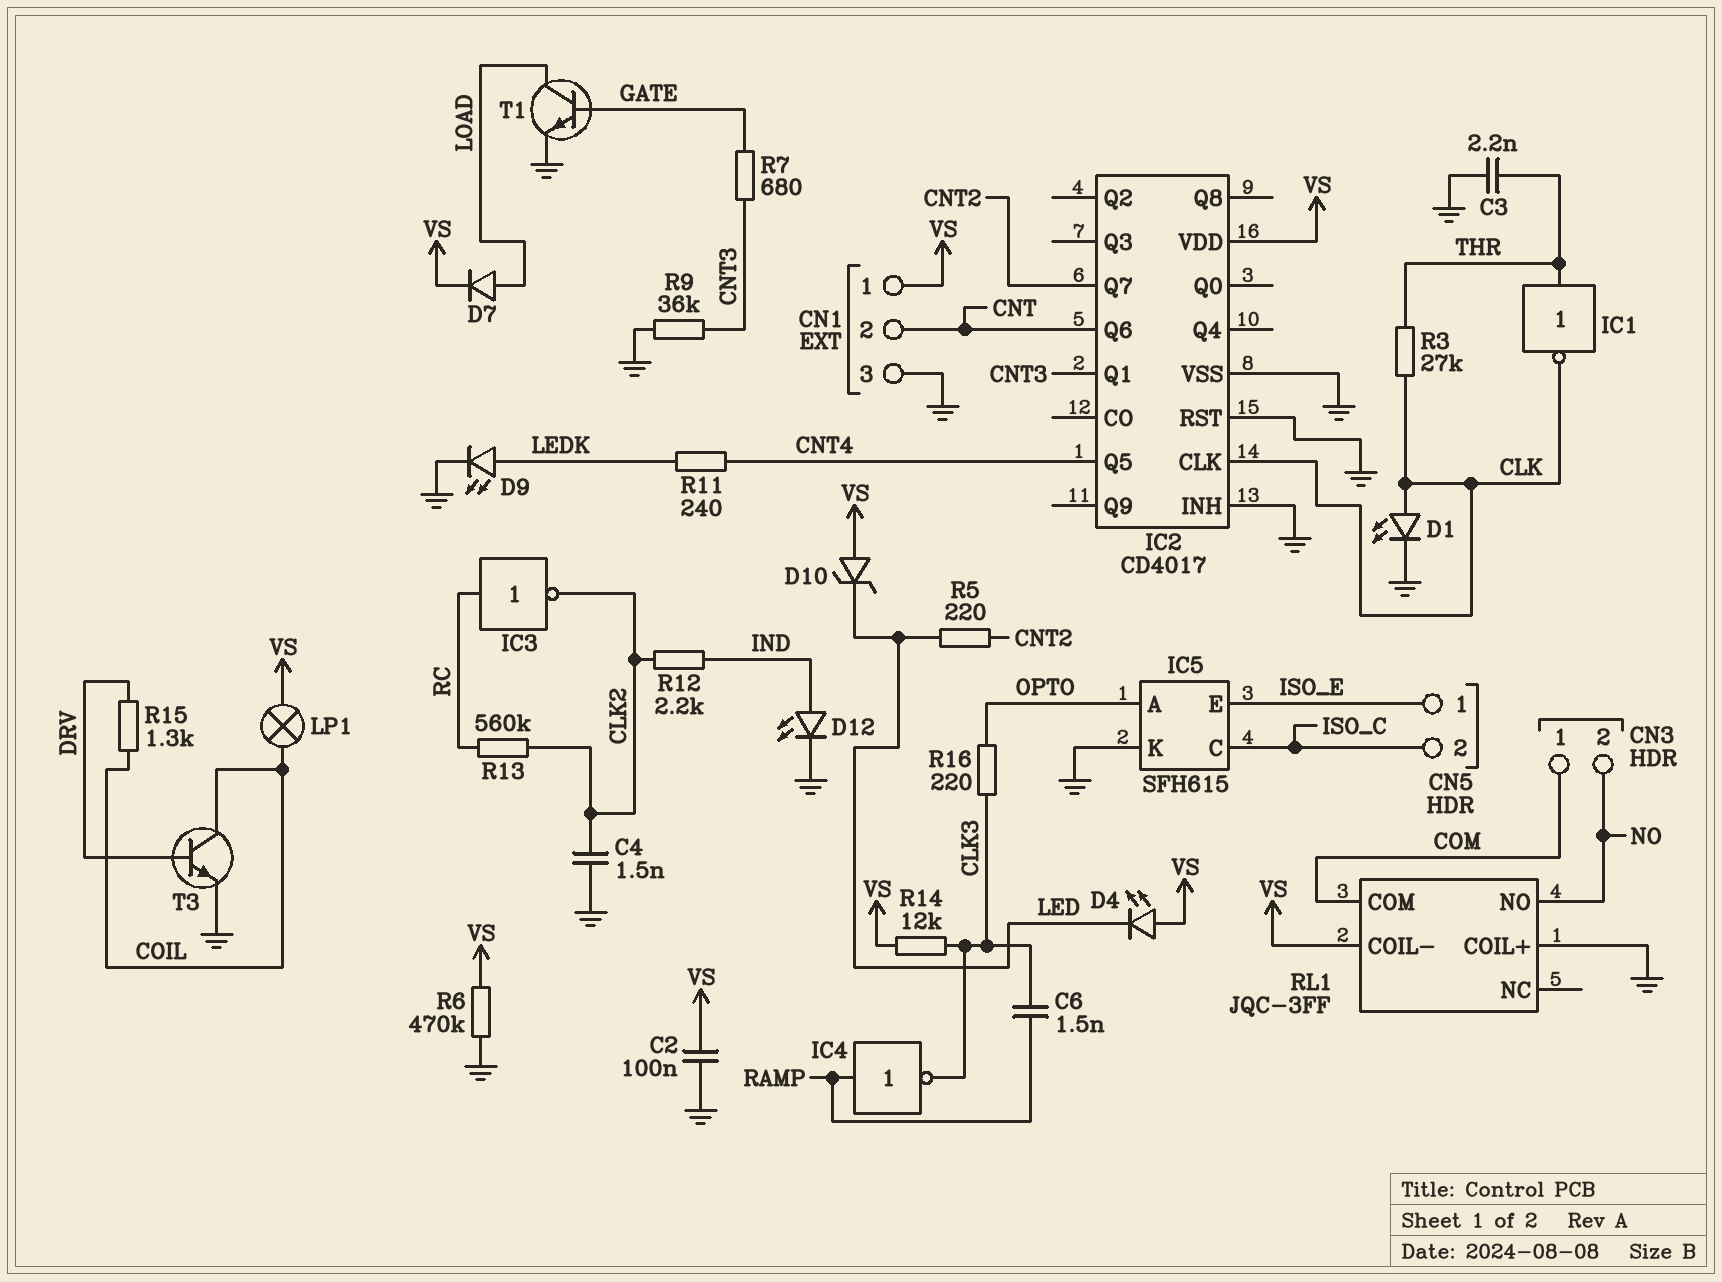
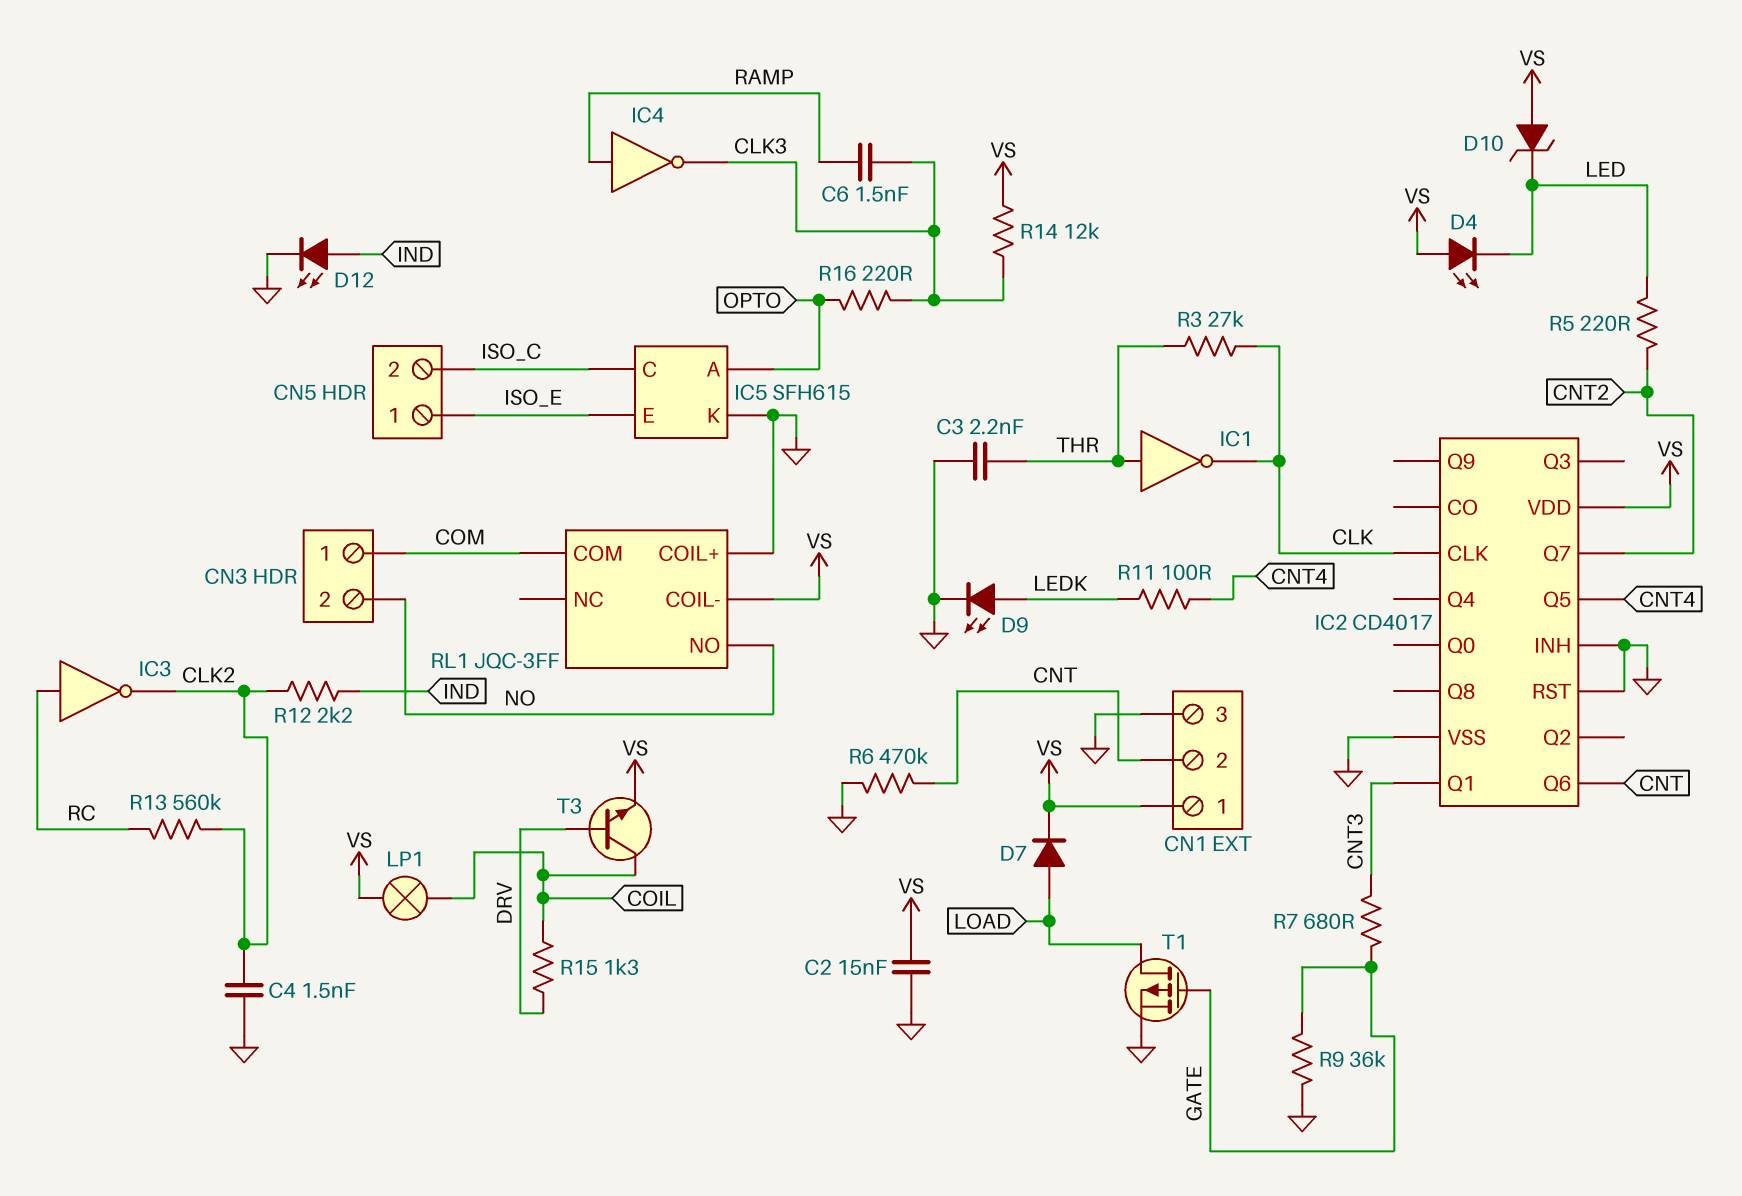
C2: 100nF (GND, VS) -> 15nF (GND, VS)
D1: LED (A CLK, K GND) -> none
R6: 470k (GND, VS) -> 470k (CNT, GND)
R9: 36k (CNT3, GND) -> 36k (GATE, GND)
R11: 240 (CNT4, LEDK) -> 100 (CNT4, LEDK)
T1: NPN (B GATE, C LOAD, E GND) -> PMOS (G GATE, D LOAD, S GND)
T3: NPN (B DRV, C COIL, E GND) -> NPN (B DRV, C COIL, E VS)

